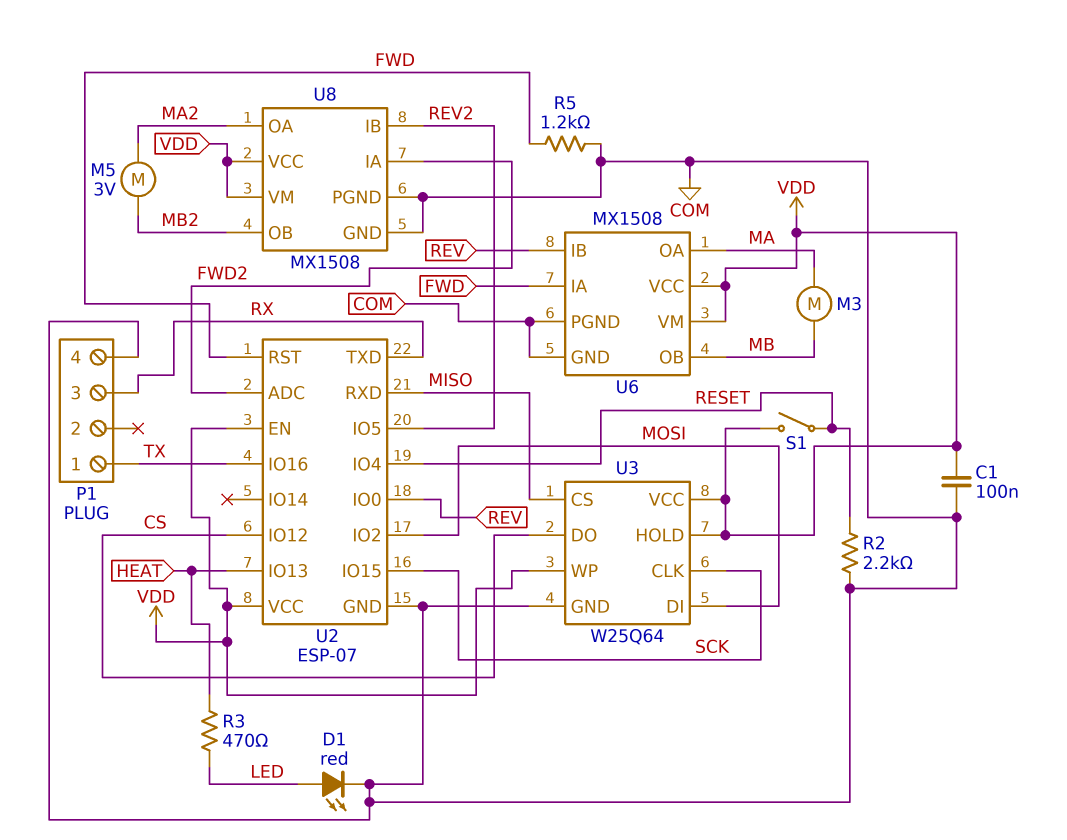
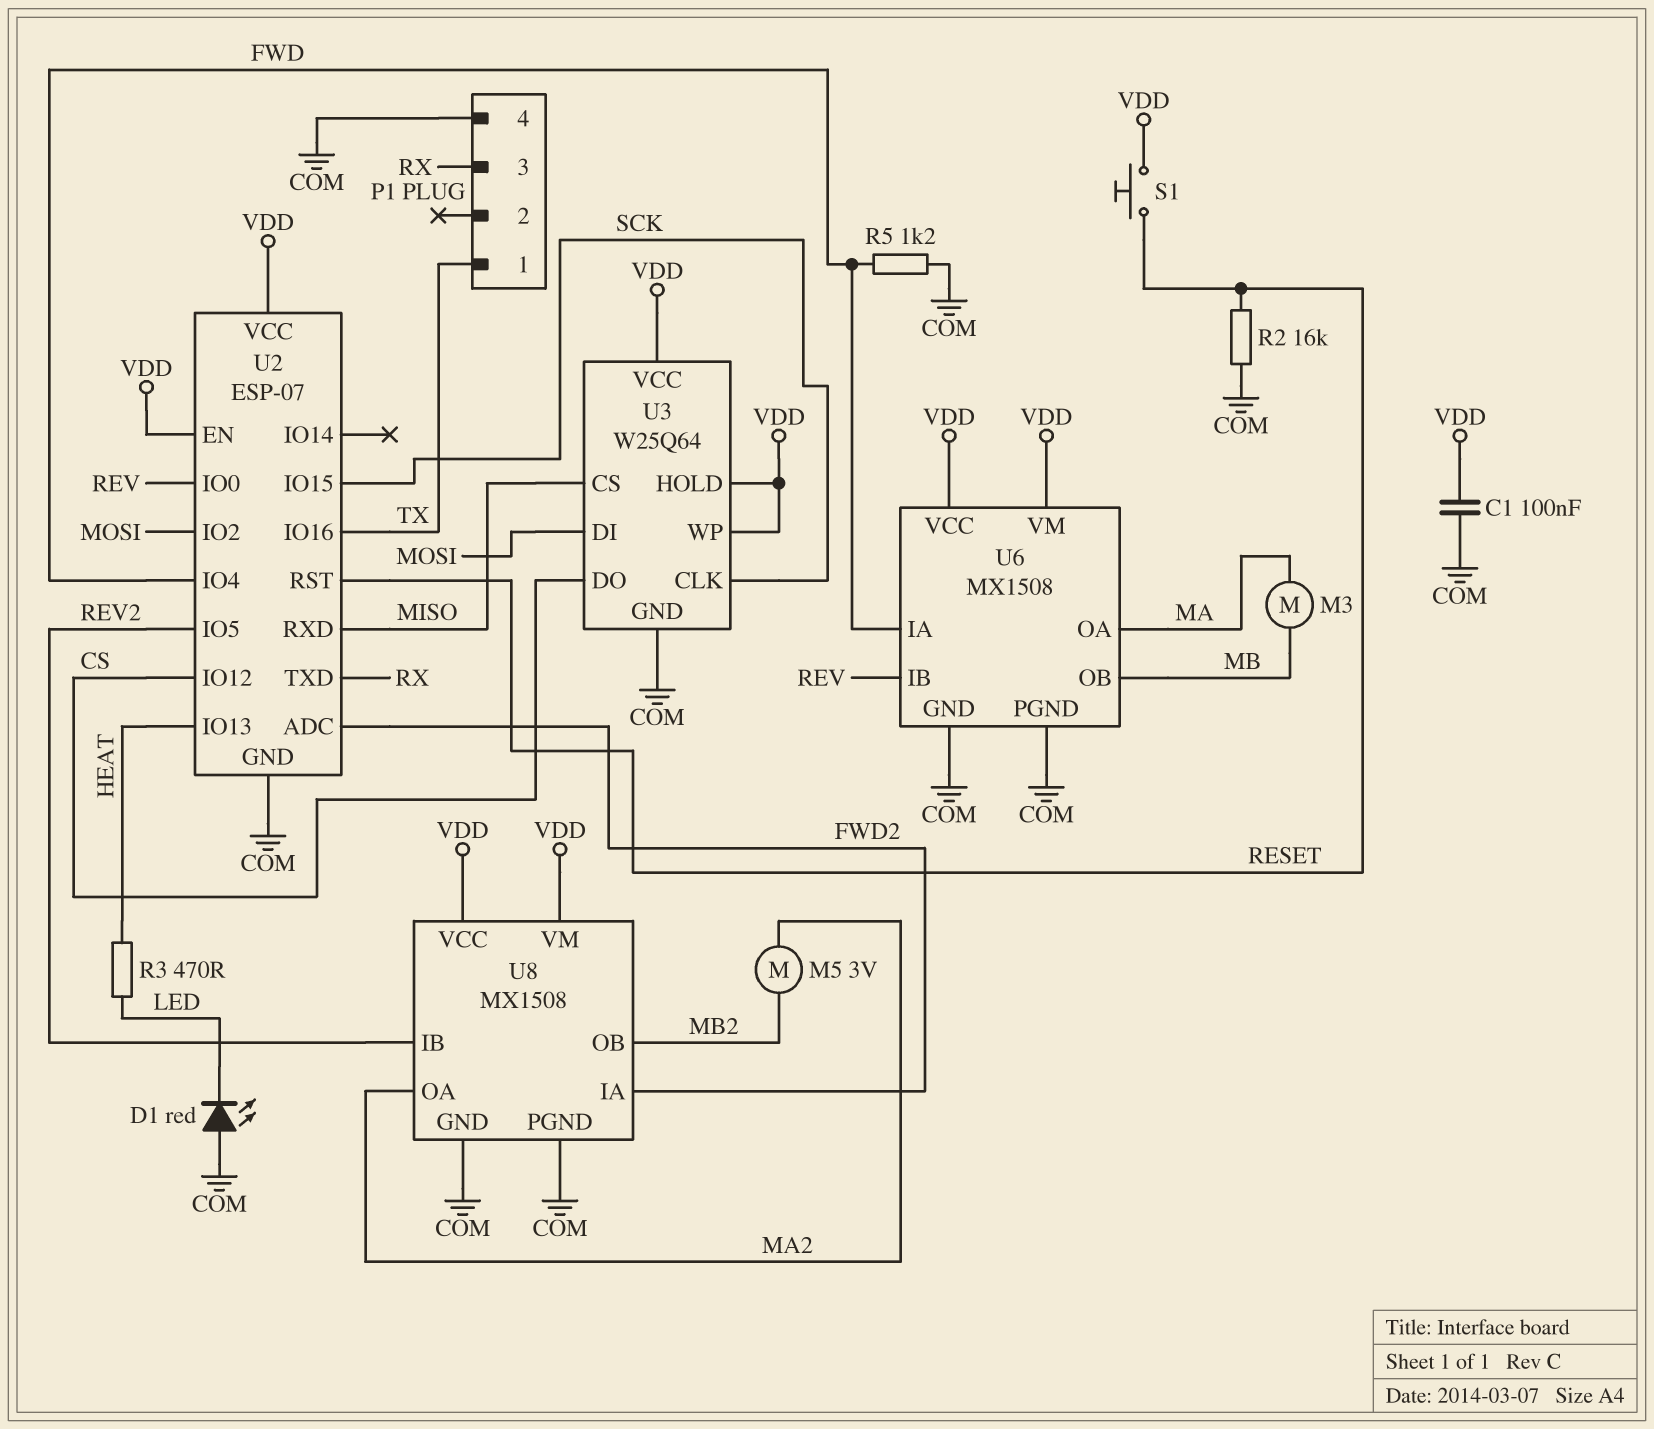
D1: LED red (A LED, K COM) -> LED red (A COM, K LED)
R2: 2.2k (COM, RESET) -> 16k (COM, RESET)
S1: switch (RESET, VDD) -> button (RESET, VDD)
U2 pin IO4: RESET -> FWD
U2 pin RST: FWD -> RESET

